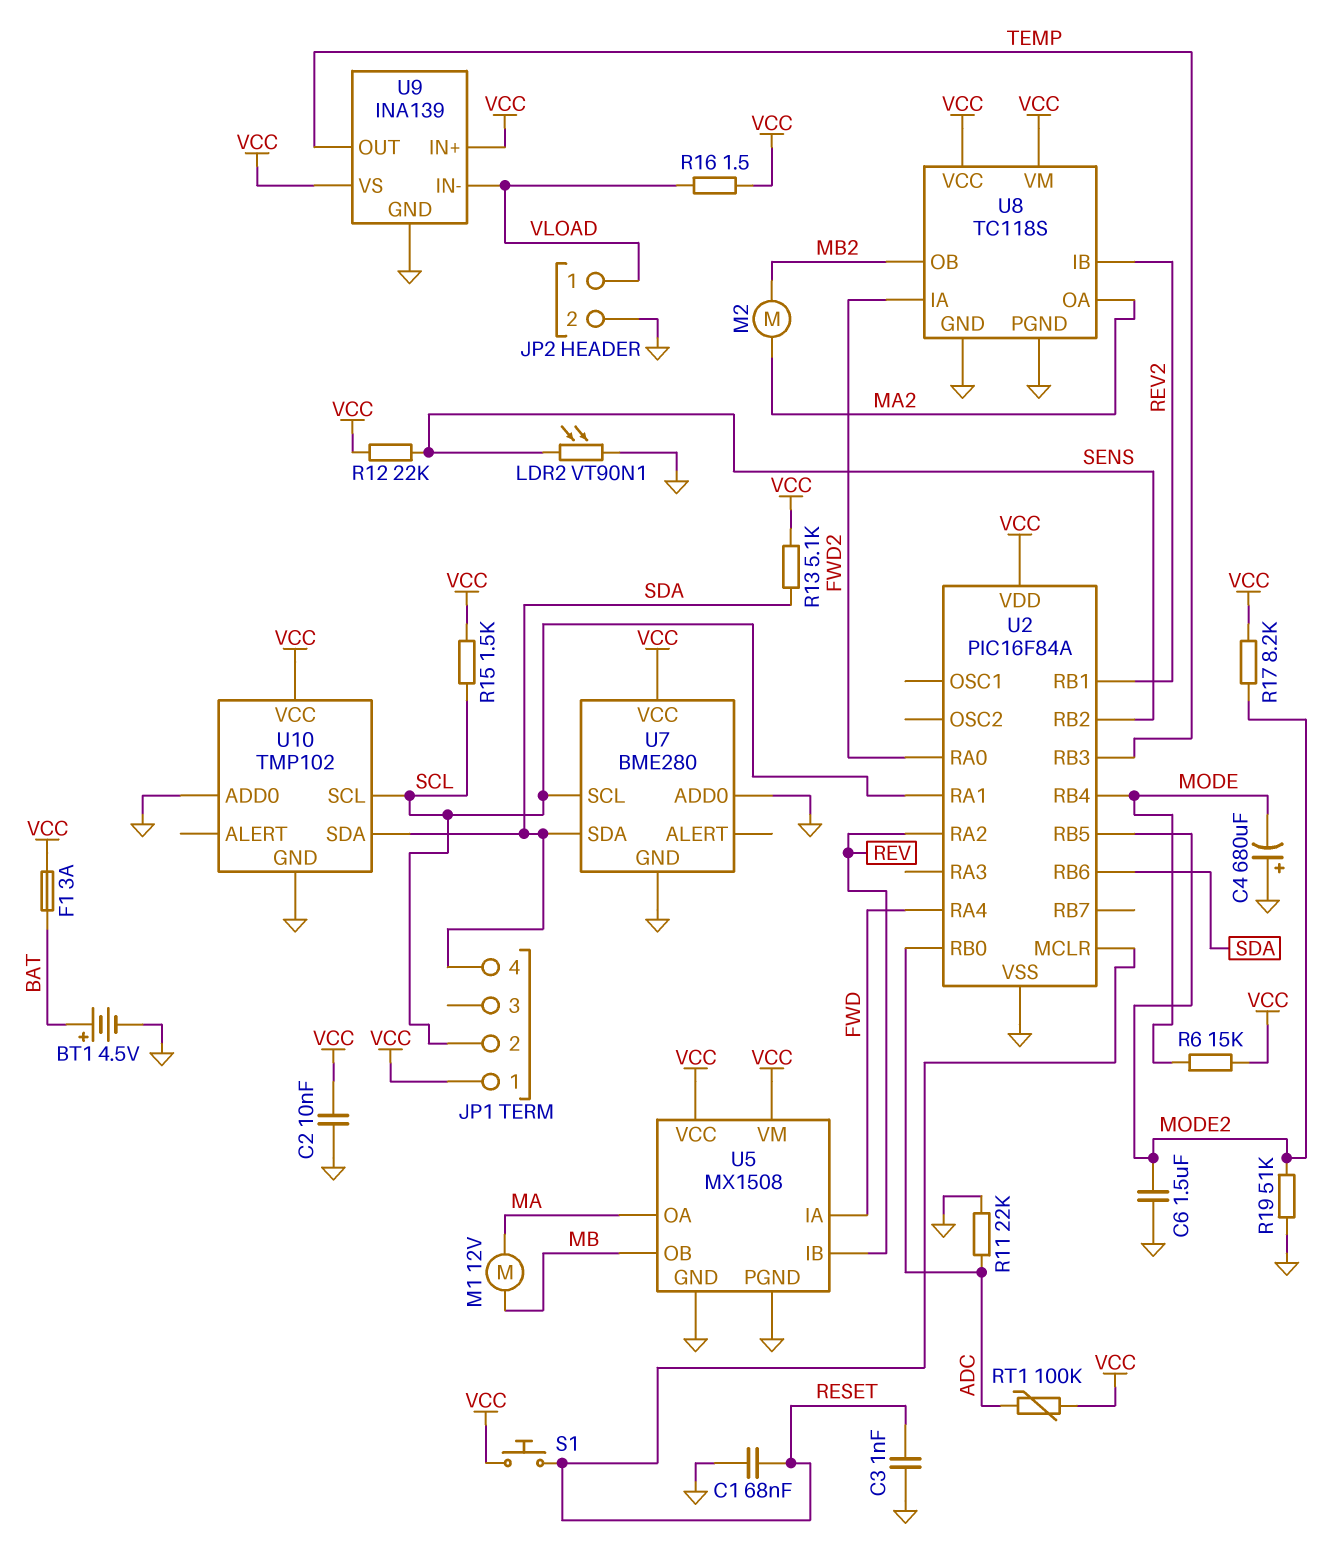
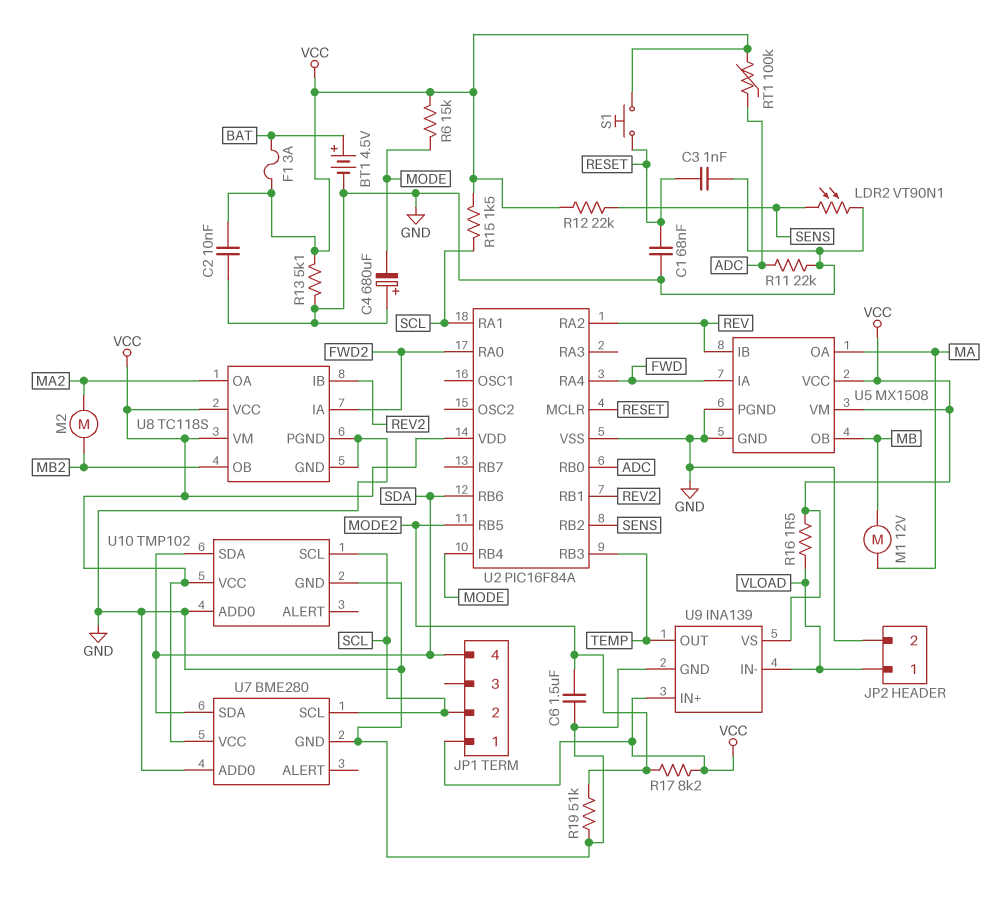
R13: 5.1k (SDA, VCC) -> 5.1k (GND, VCC)

